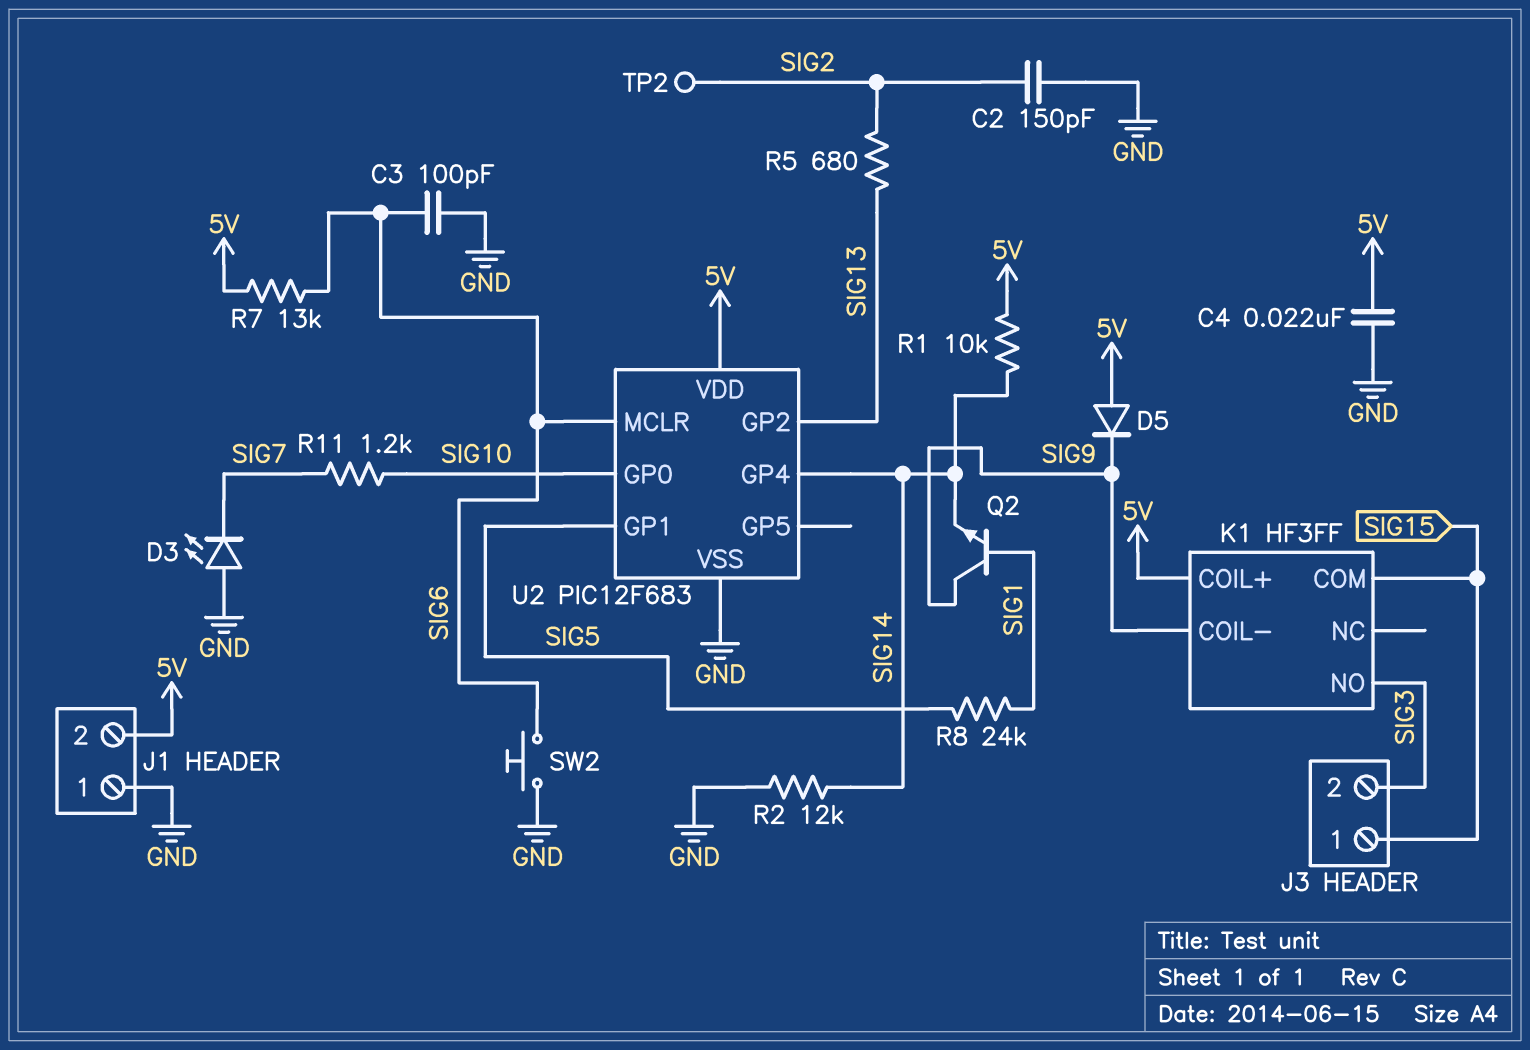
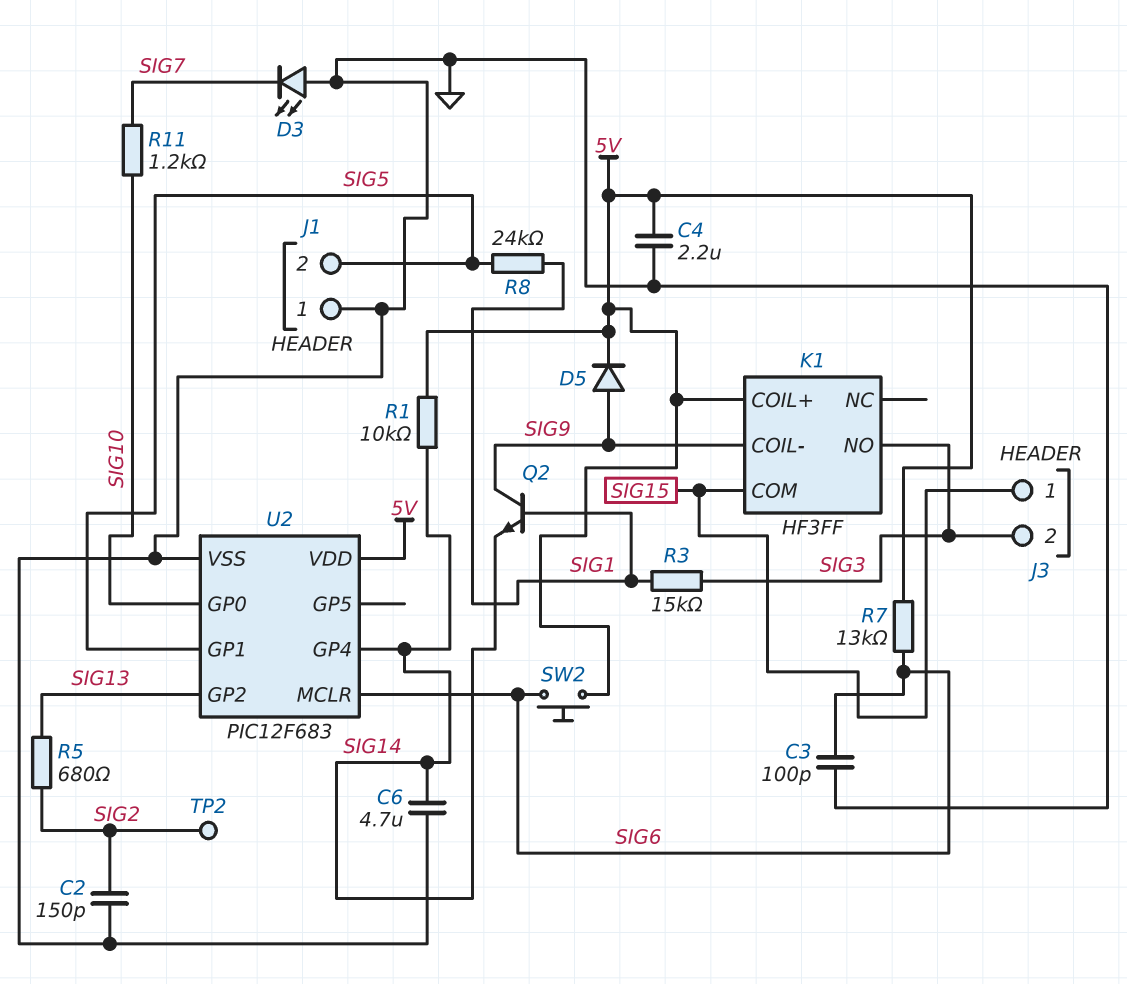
C4: 22nF (5V, GND) -> 2.2uF (5V, GND)
C6: none -> 4.7uF (GND, SIG14)
D5: diode (A 5V, K SIG9) -> diode (A SIG9, K 5V)
J1 pin 2: 5V -> SIG5
R2: 12k (GND, SIG14) -> none
R3: none -> 15k (SIG1, SIG3)
SW2: button (GND, SIG6) -> button (5V, SIG6)

